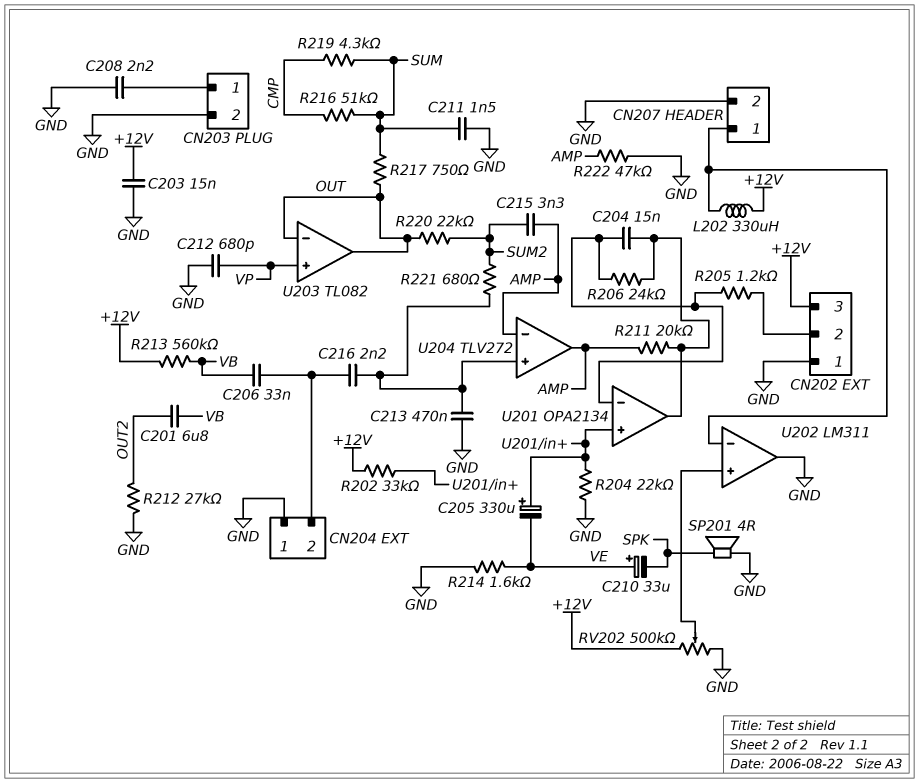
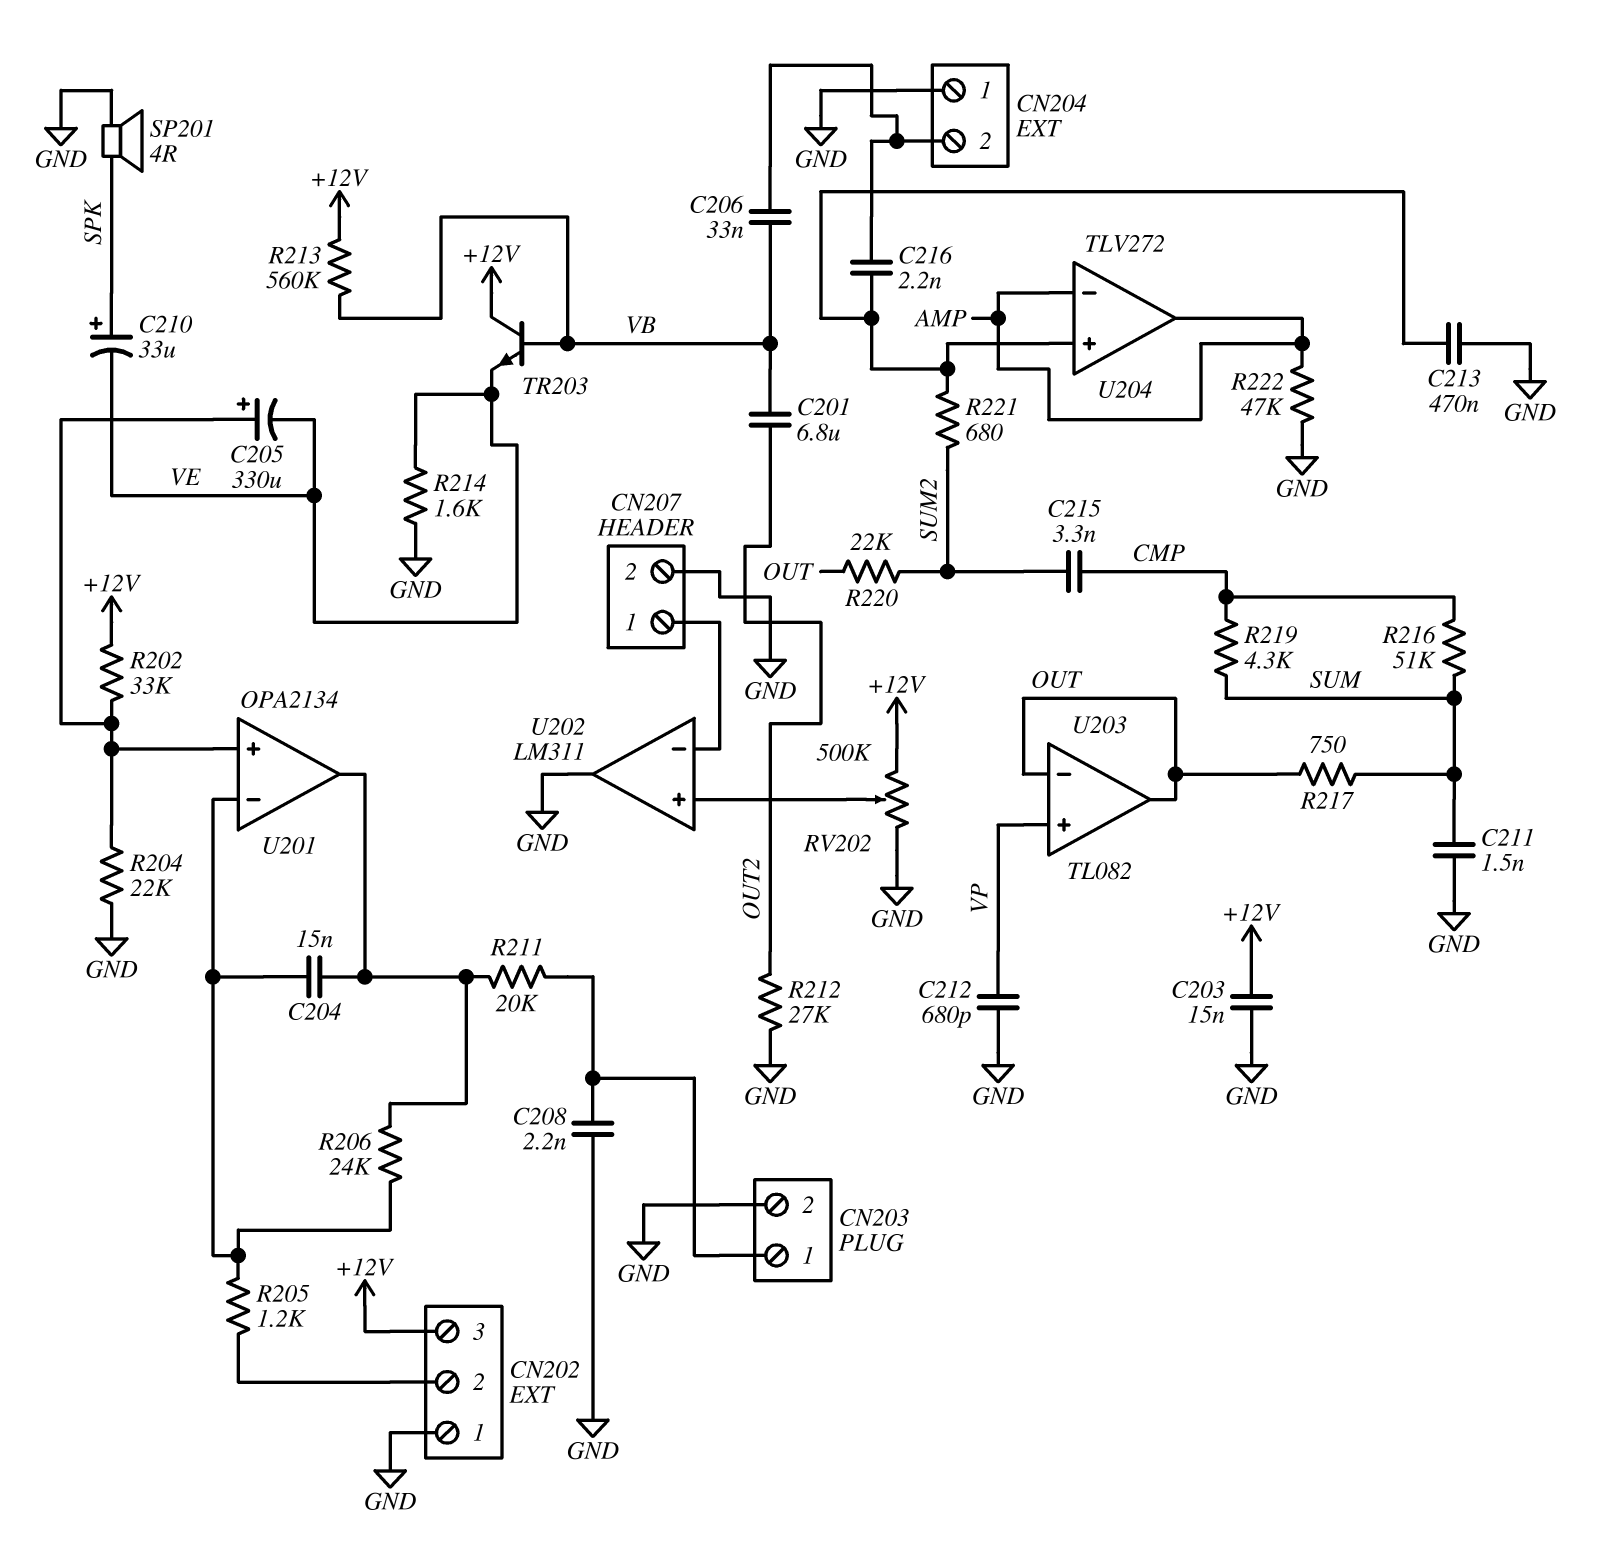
C210: 33uF (plus VE, minus SPK) -> 33uF (plus SPK, minus VE)
C215: 3.3nF (AMP, SUM2) -> 3.3nF (CMP, SUM2)
L202: 330uH (+12V, CN207/1) -> none
R211: 20k (AMP, U201/out) -> 20k (CN203/1, U201/out)
TR203: none -> NPN (B VB, C +12V, E VE)

